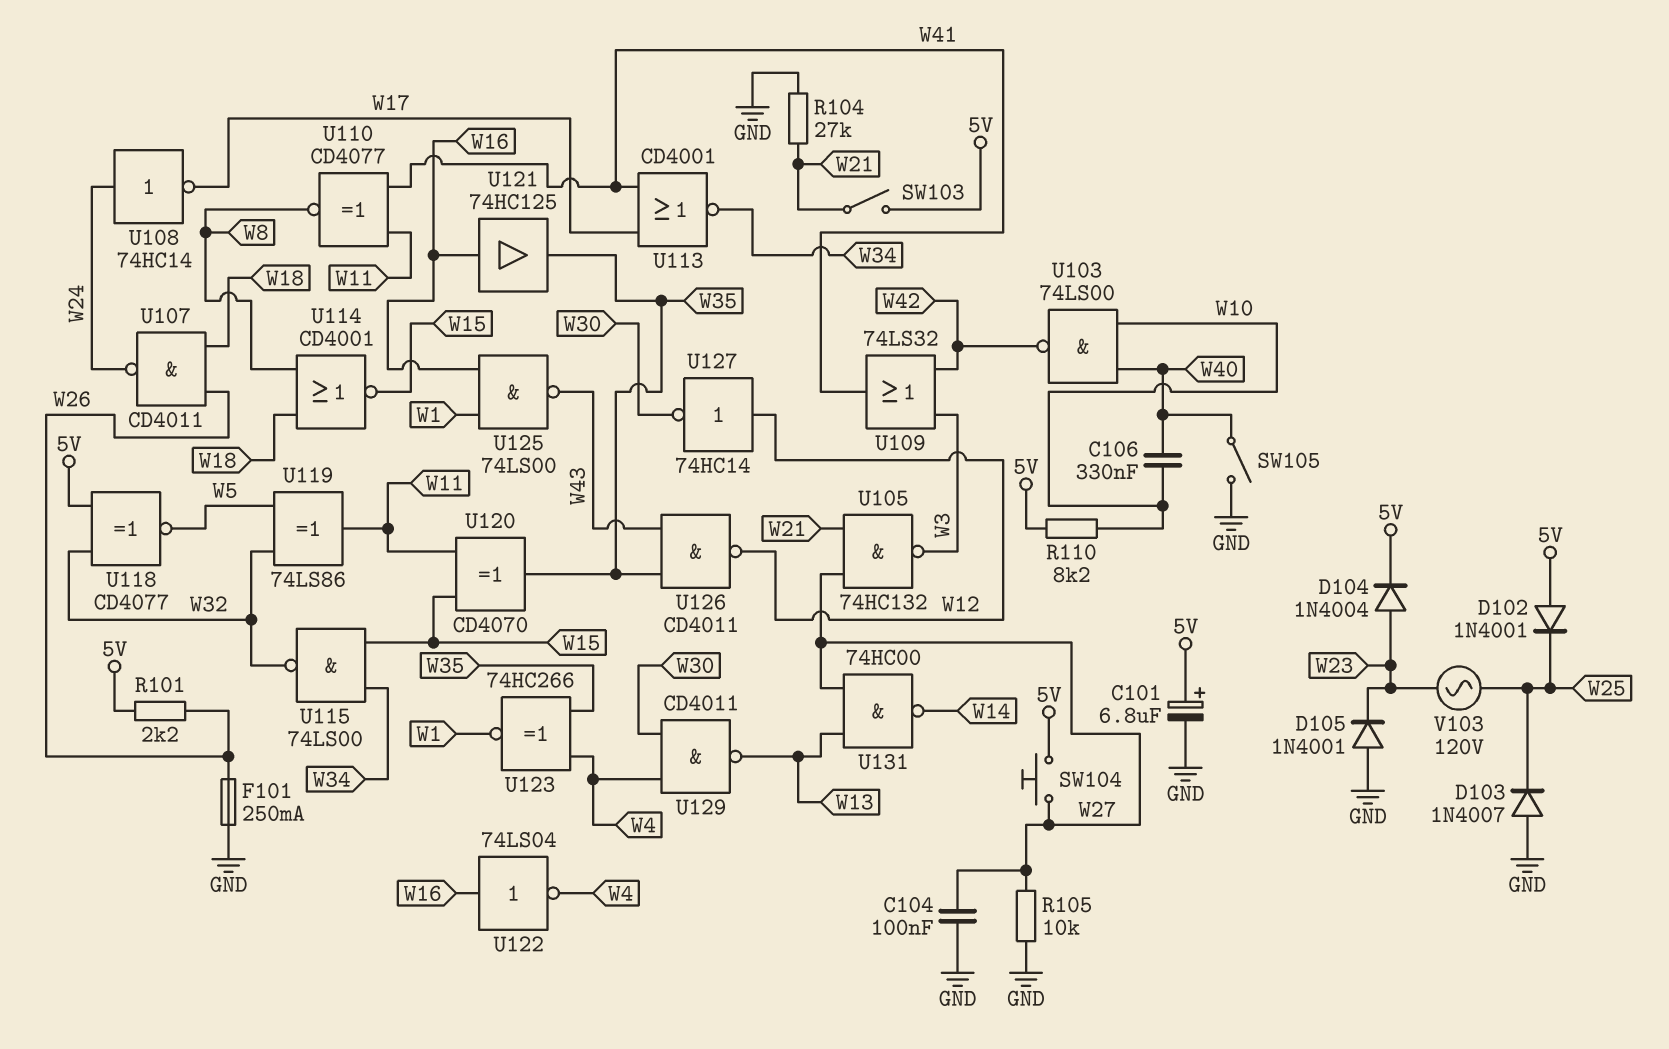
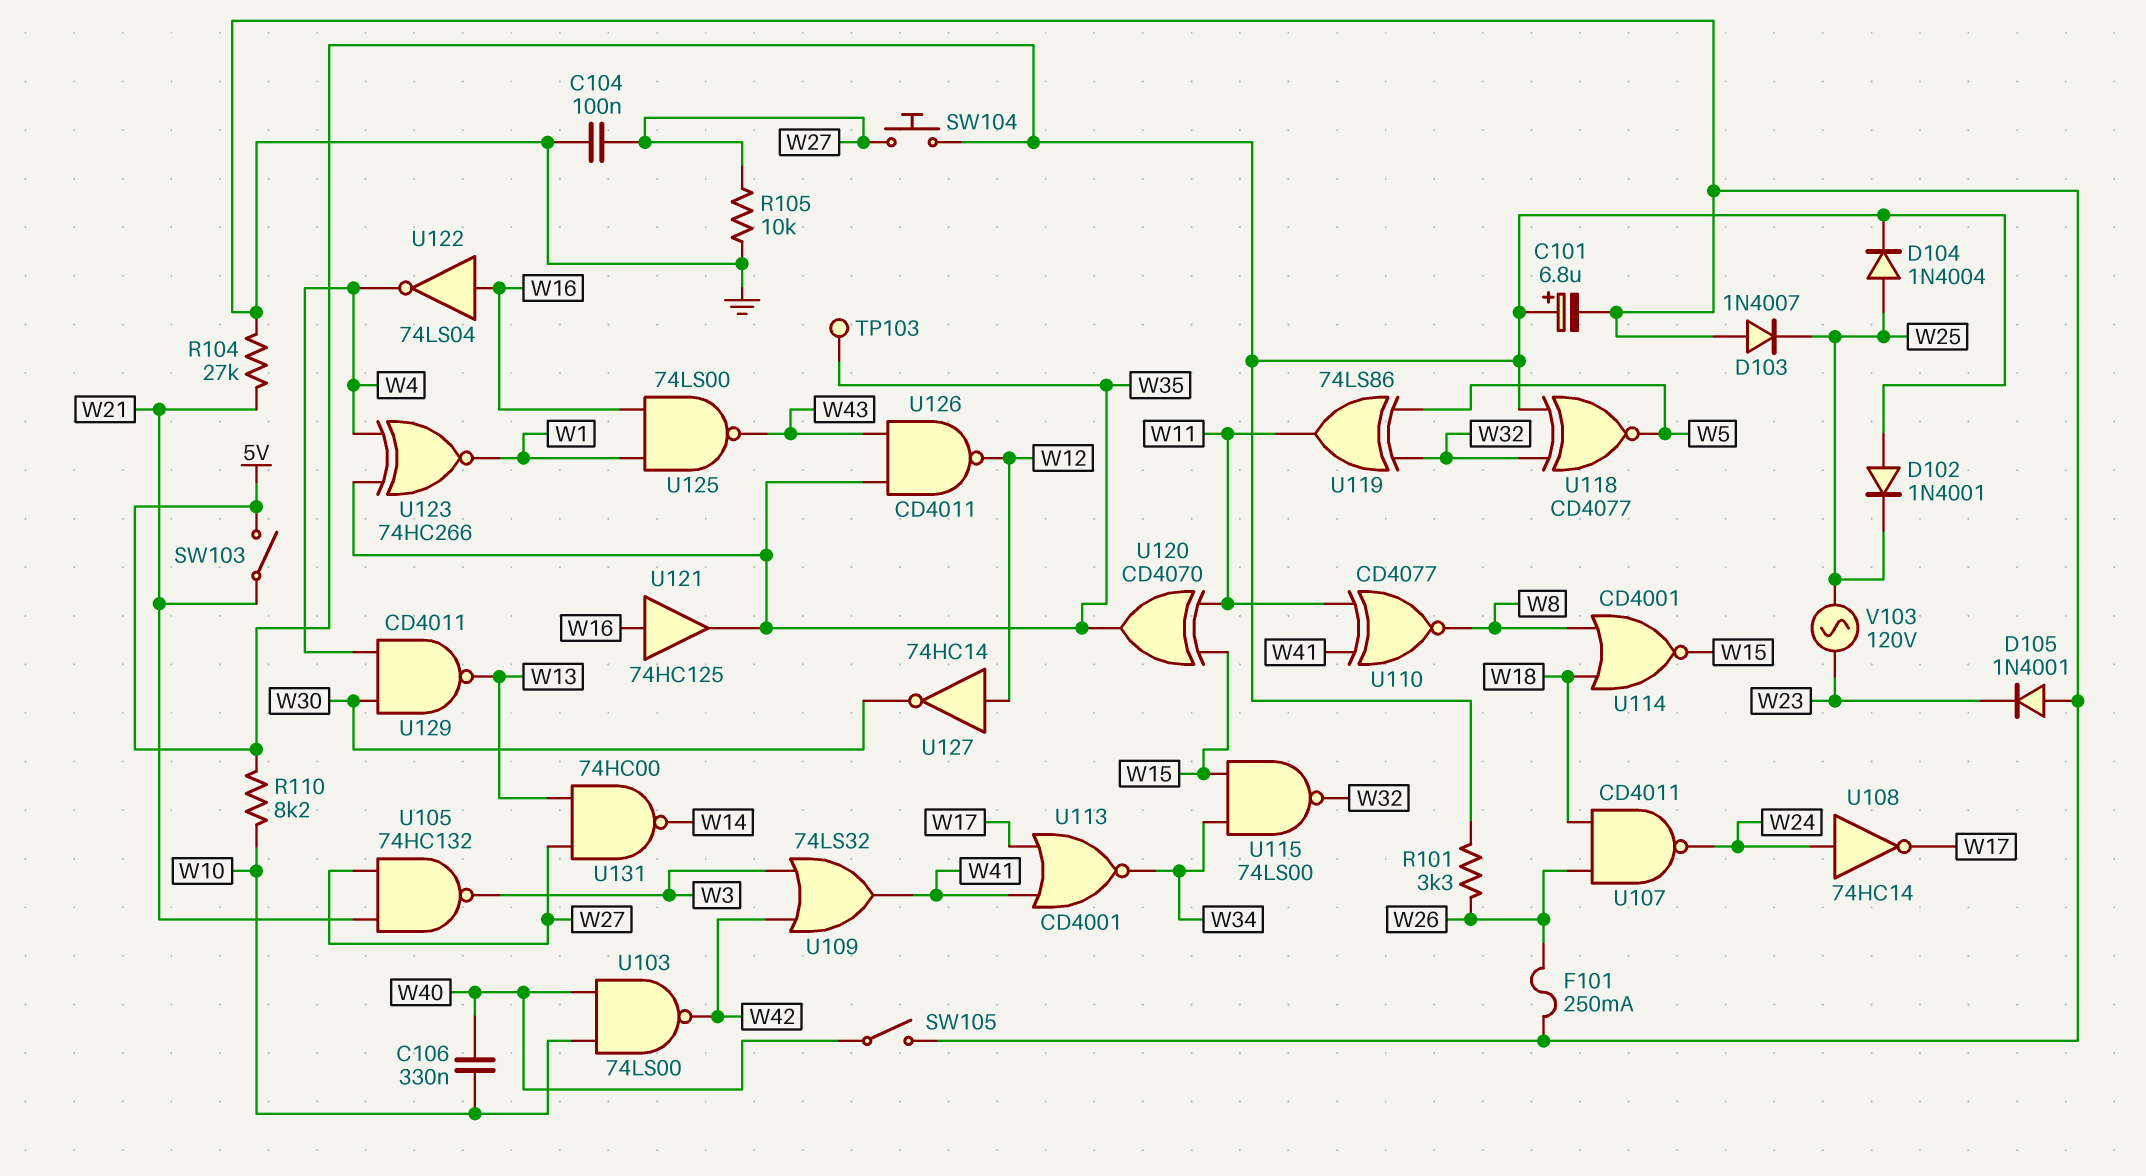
D104: diode 1N4004 (A W23, K 5V) -> diode 1N4004 (A W25, K 5V)
R101: 2.2k (5V, W26) -> 3.3k (5V, W26)
TP103: none -> test point (W35)

